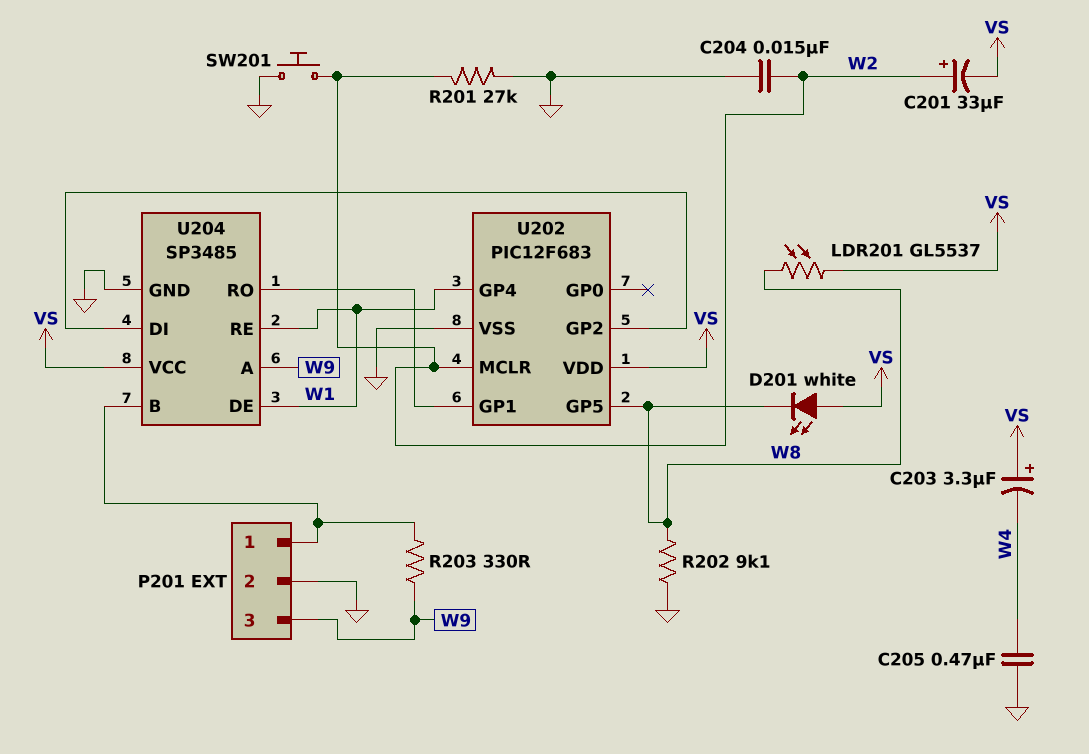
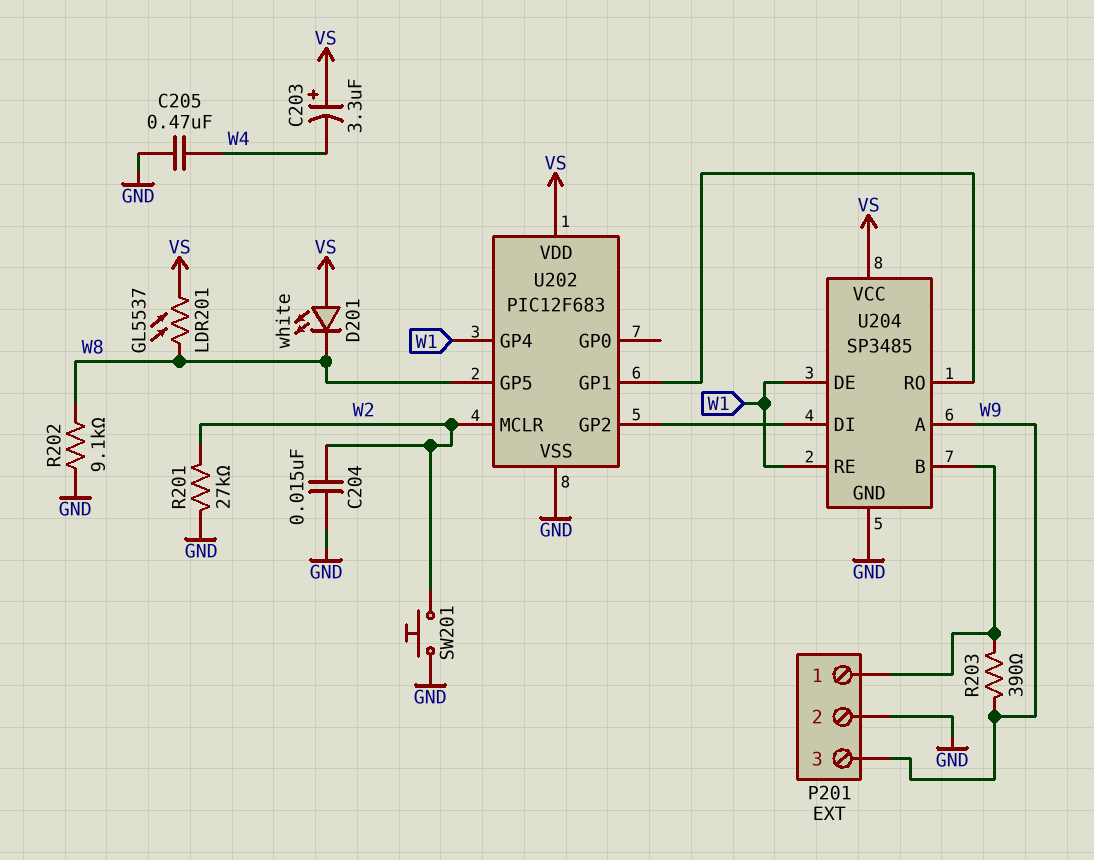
C201: 33uF (plus W2, minus VS) -> none
R203: 330 (P201/1, W9) -> 390 (P201/1, W9)

